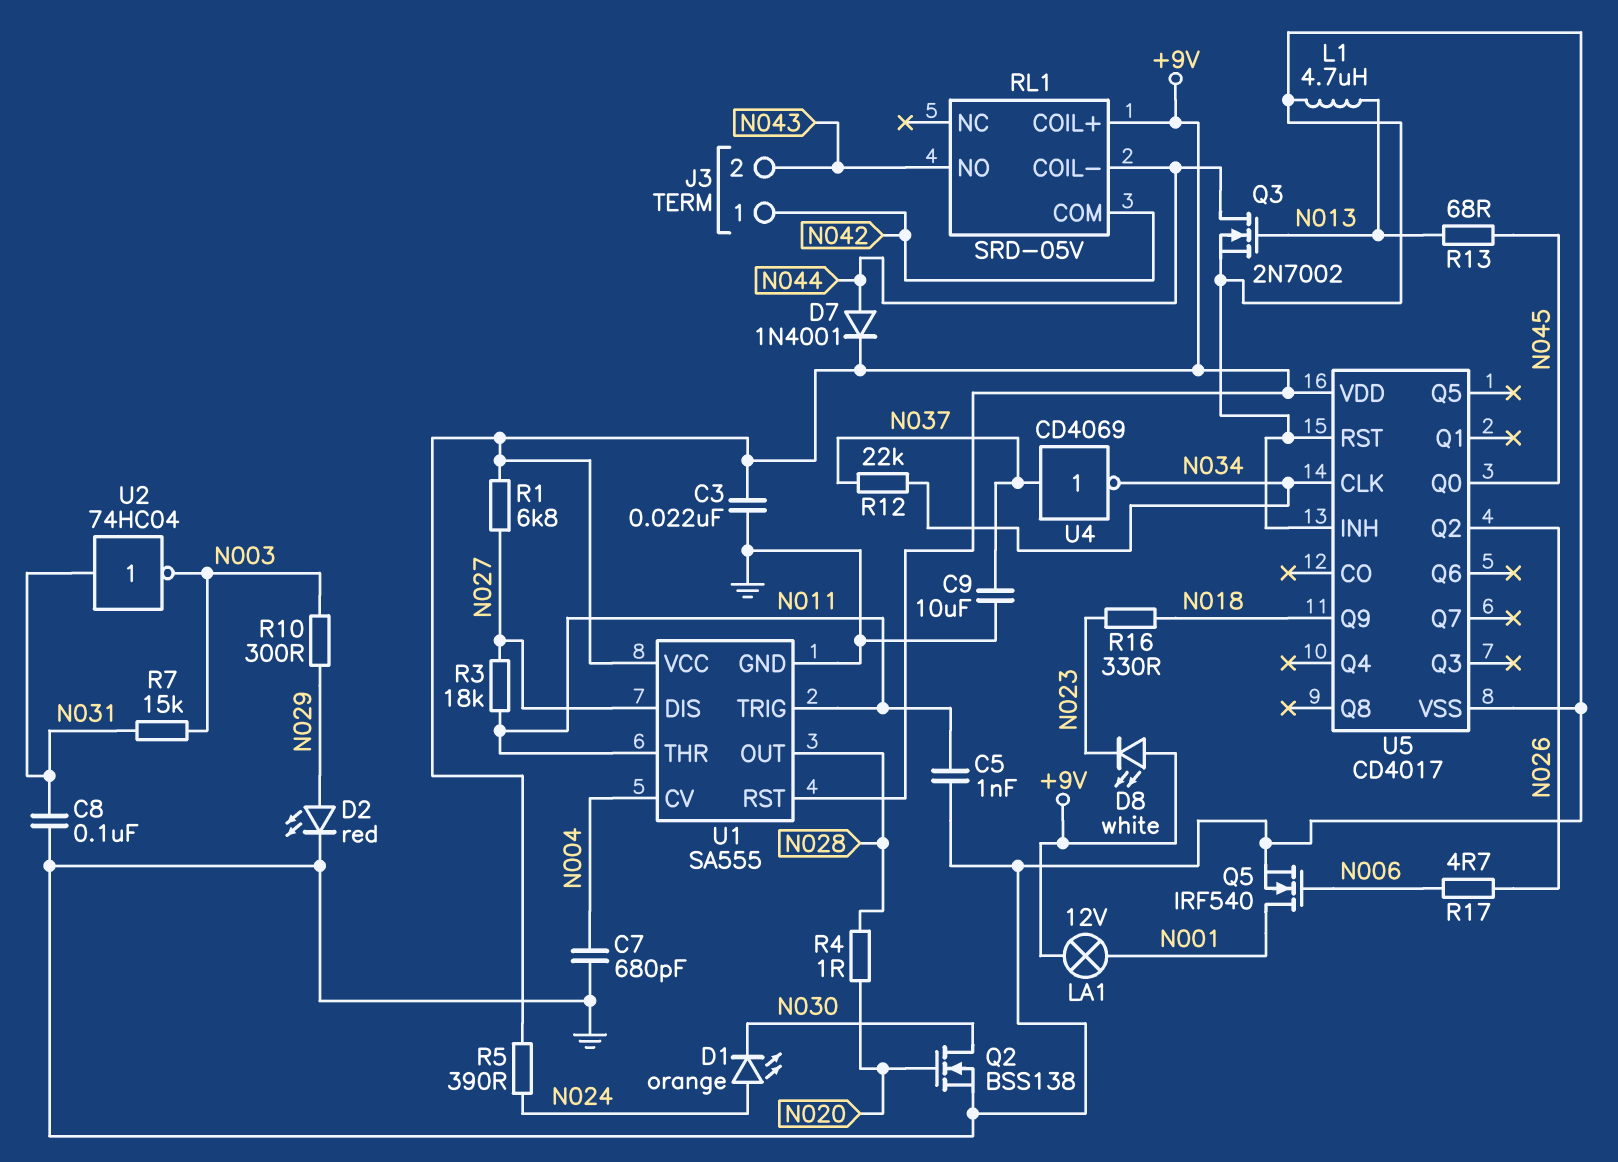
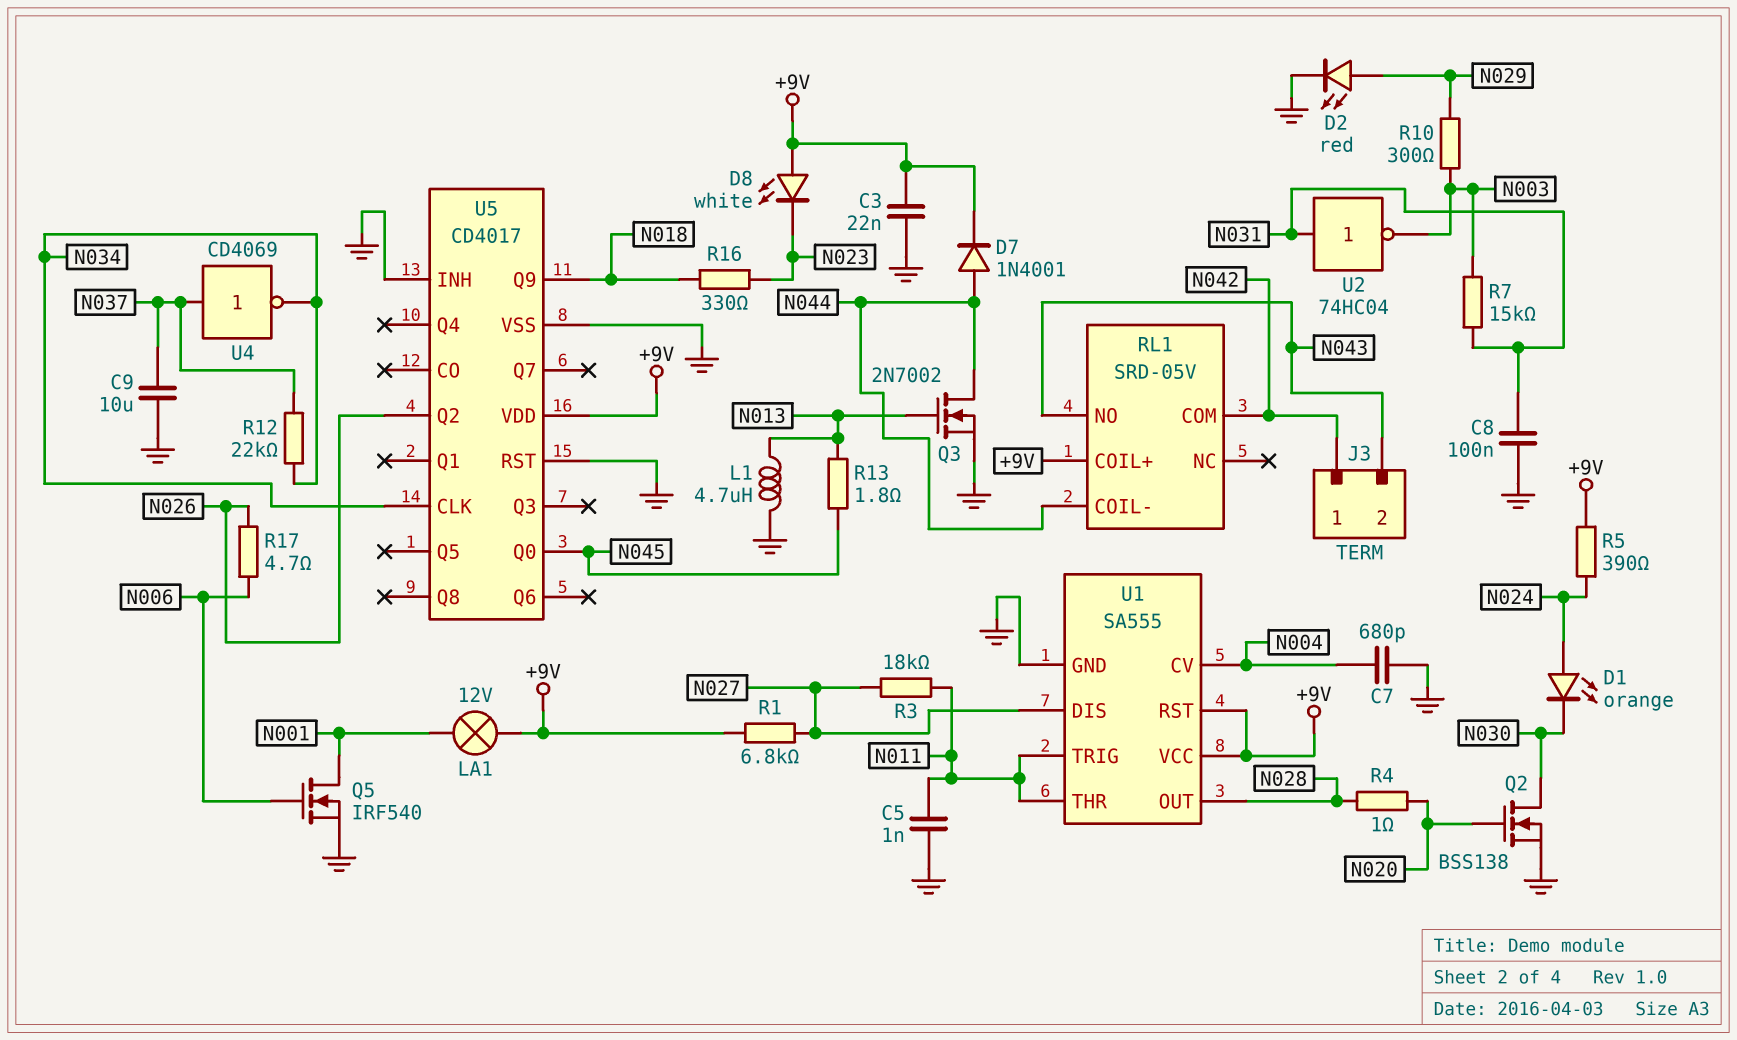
R13: 68 (N013, N045) -> 1.8 (N013, N045)

